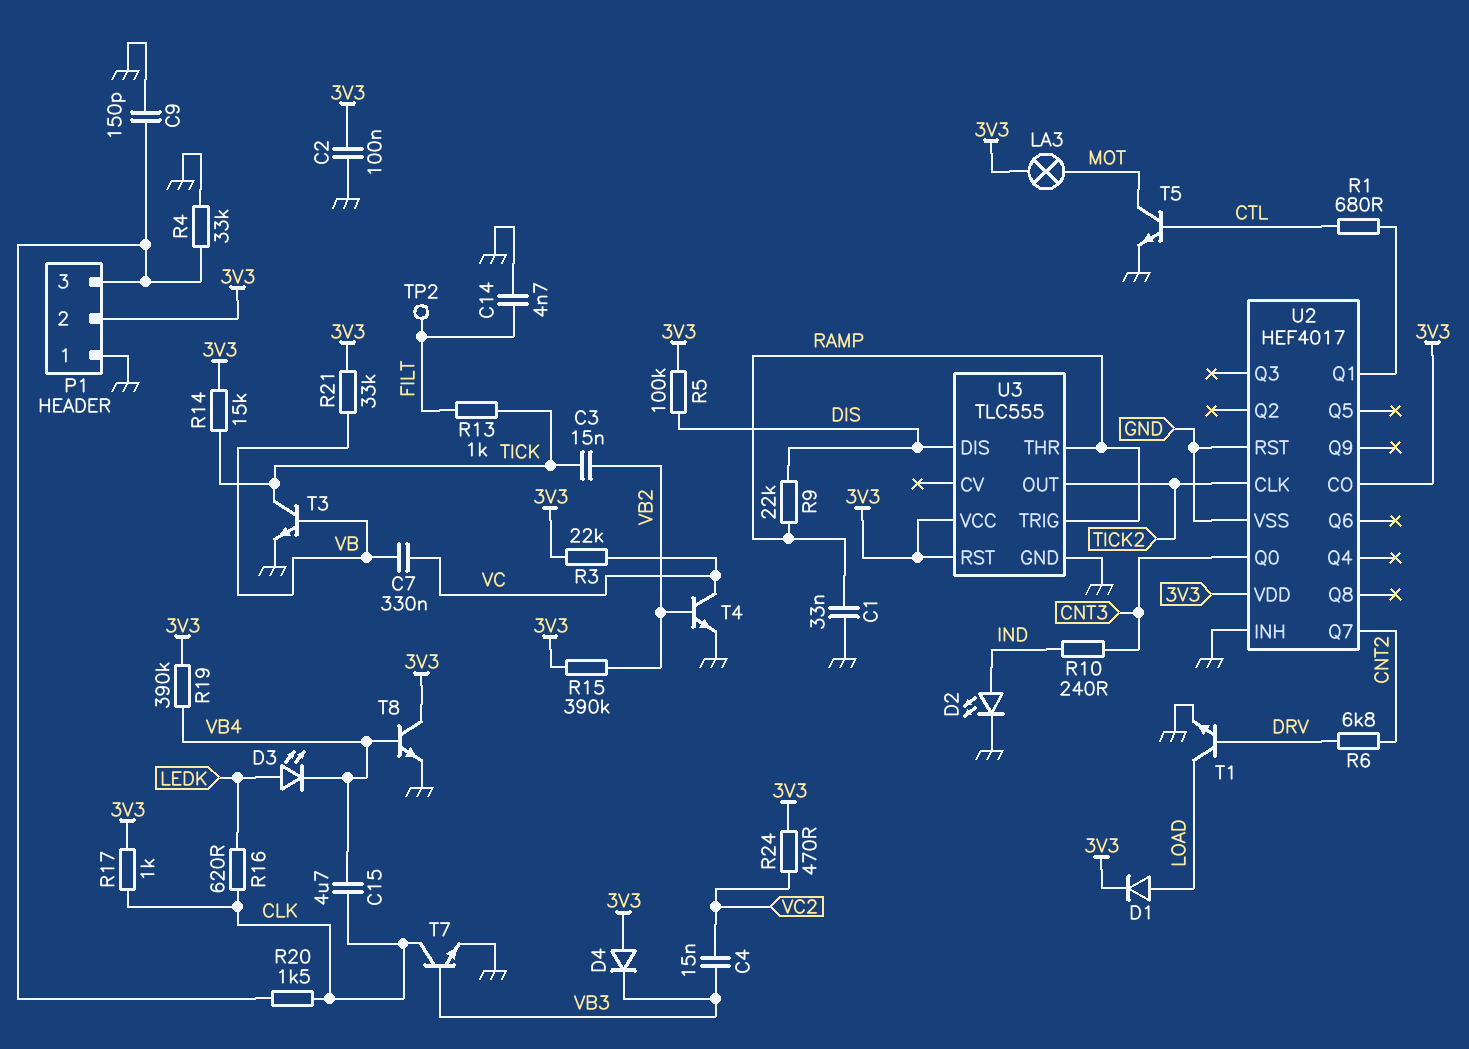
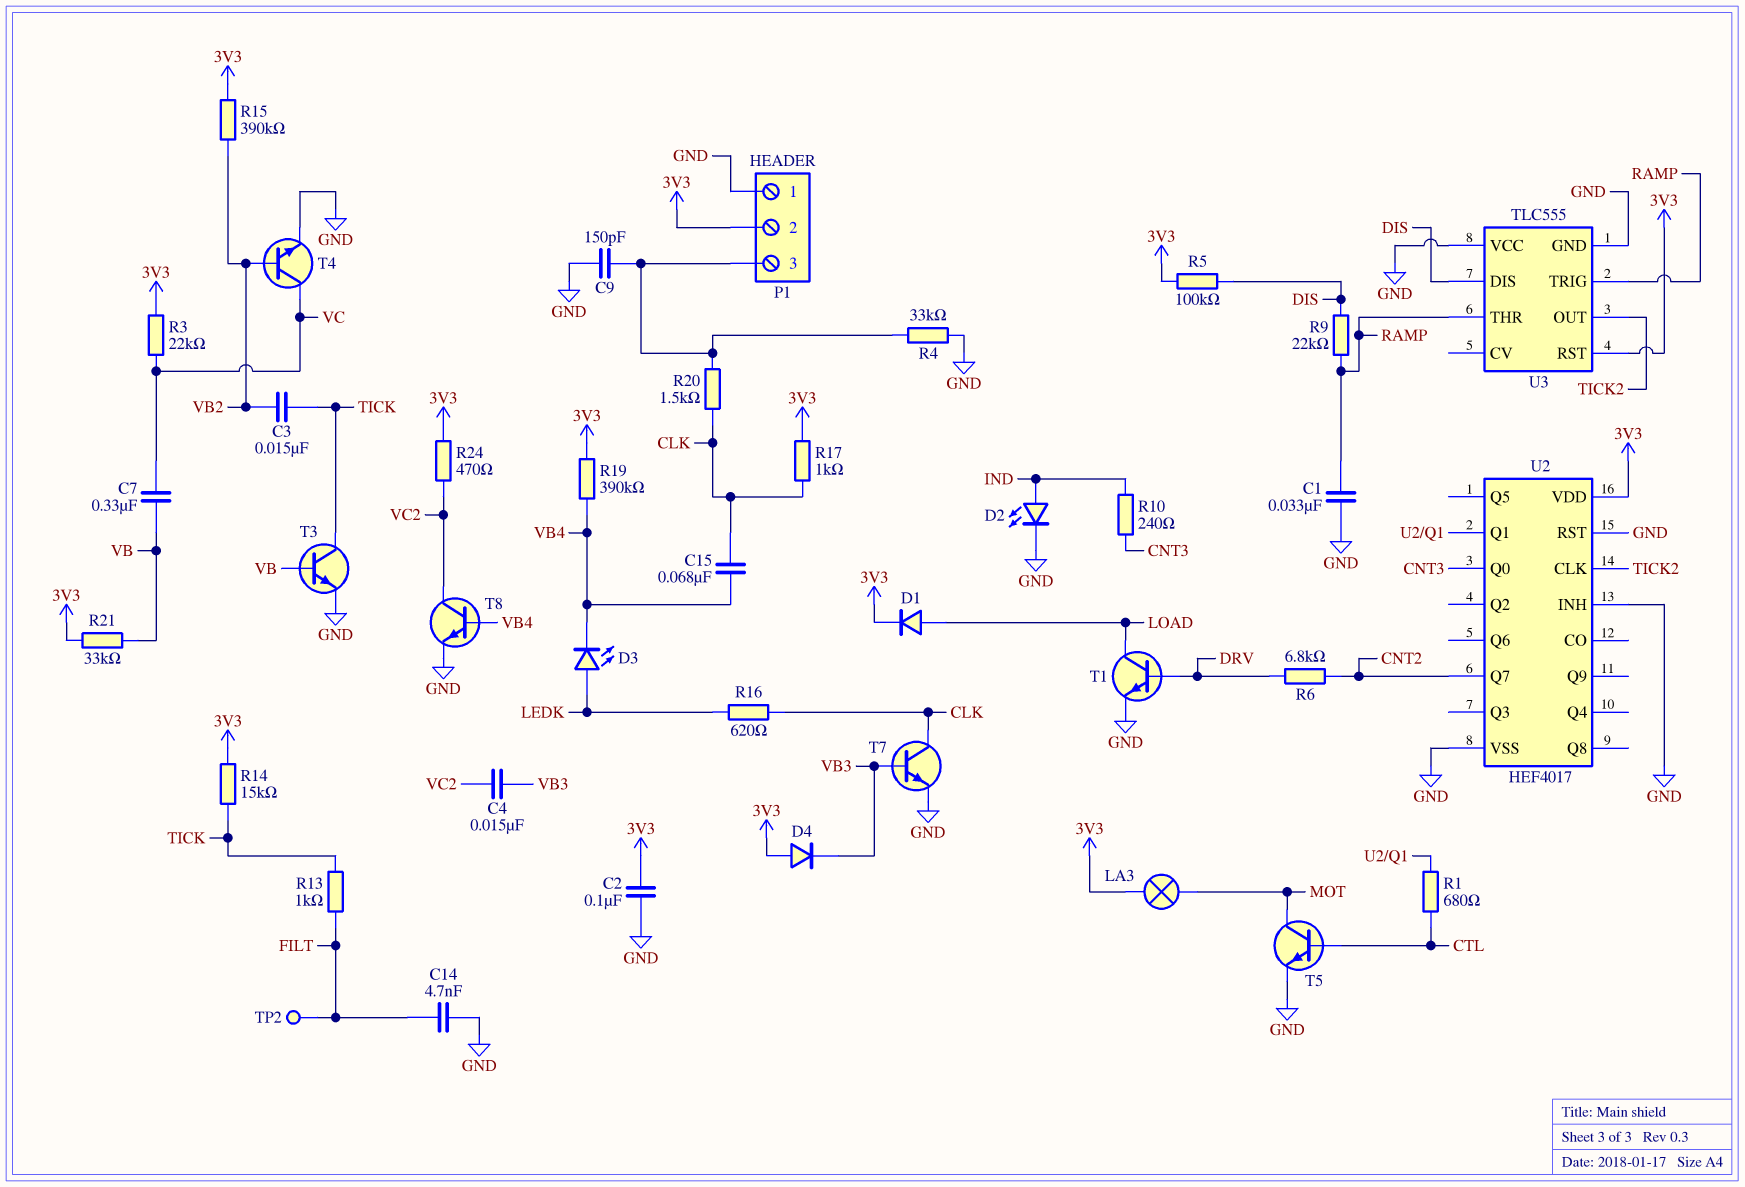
C15: 4.7uF (CLK, VB4) -> 68nF (CLK, VB4)
T8: NPN (B VB4, C 3V3, E GND) -> NPN (B VB4, C VC2, E GND)
U2 pin CO: 3V3 -> none
U3 pin VCC: 3V3 -> GND

